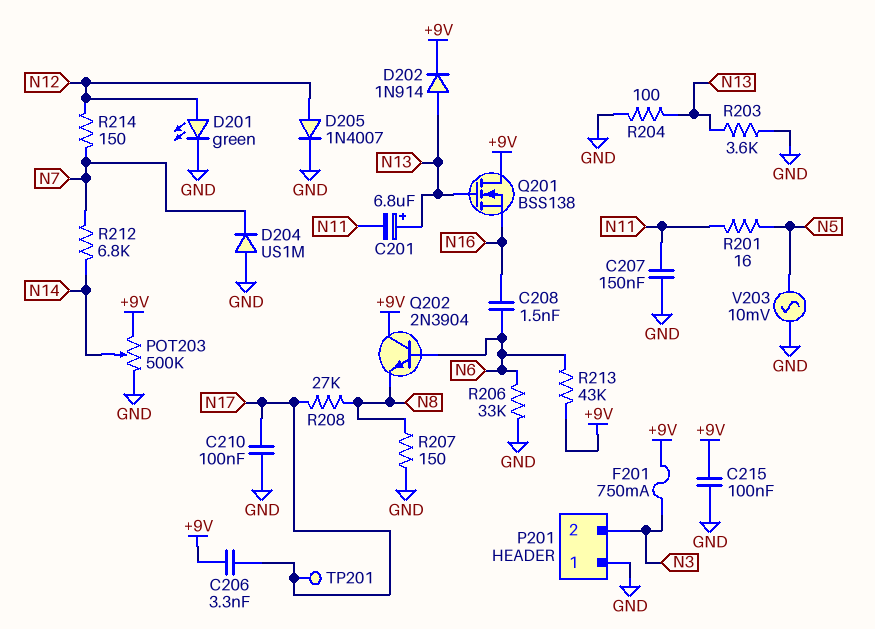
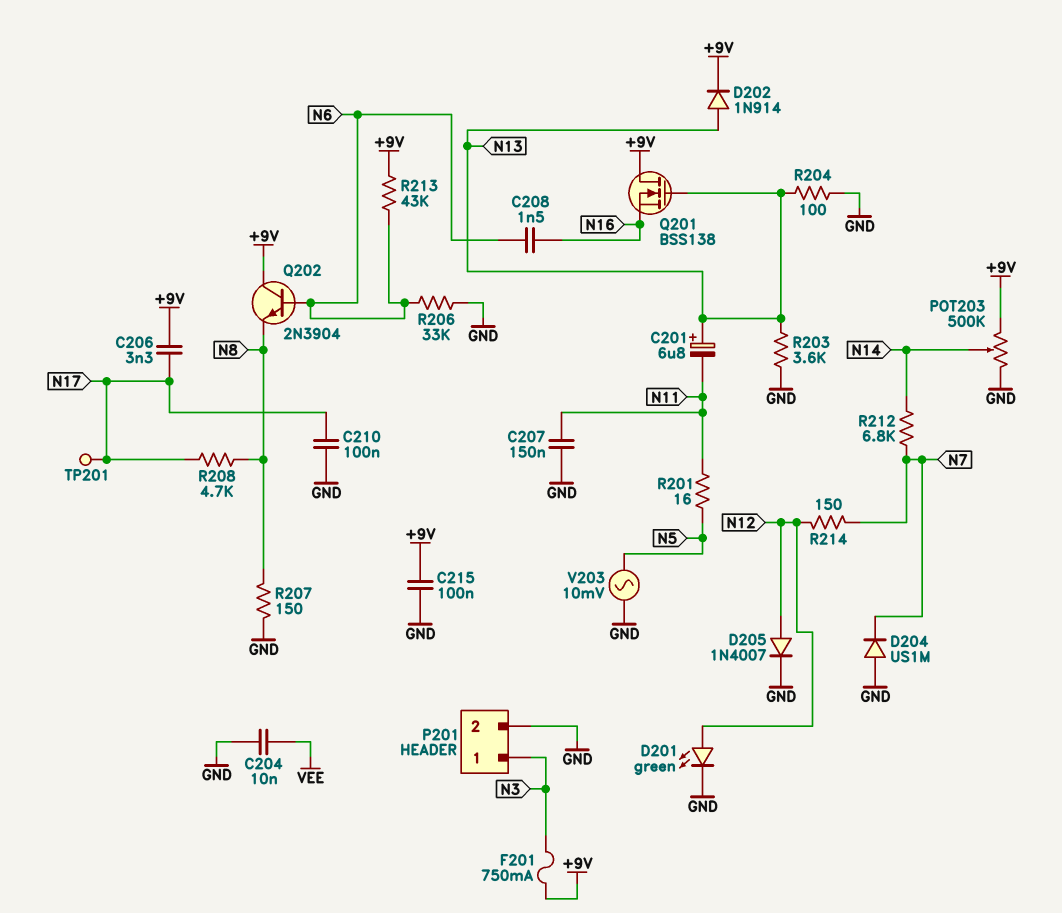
C204: none -> 10nF (GND, VEE)
P201 pin 1: GND -> N3
P201 pin 2: N3 -> GND
R208: 27k (N8, N17) -> 4.7k (N8, N17)

